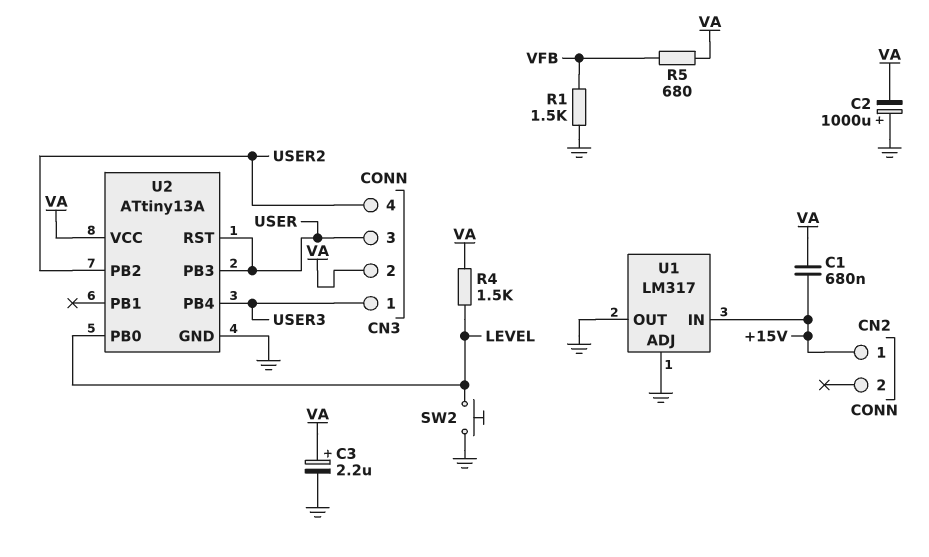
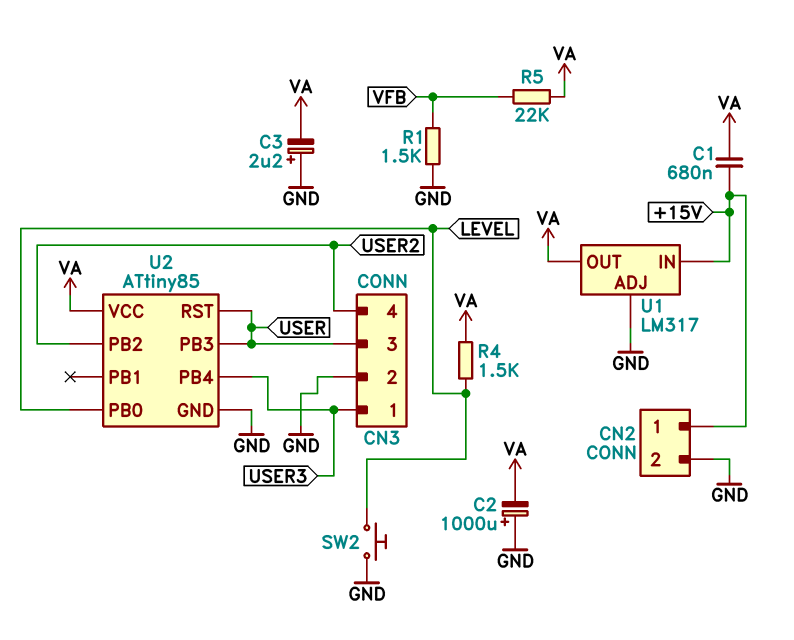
C3: 2.2uF (plus VA, minus GND) -> 2.2uF (plus GND, minus VA)
CN2 pin 2: none -> GND
CN3 pin 2: VA -> GND
R5: 680 (VA, VFB) -> 22k (VA, VFB)
U1 pin OUT: GND -> VA
U2: ATtiny13A -> ATtiny85

